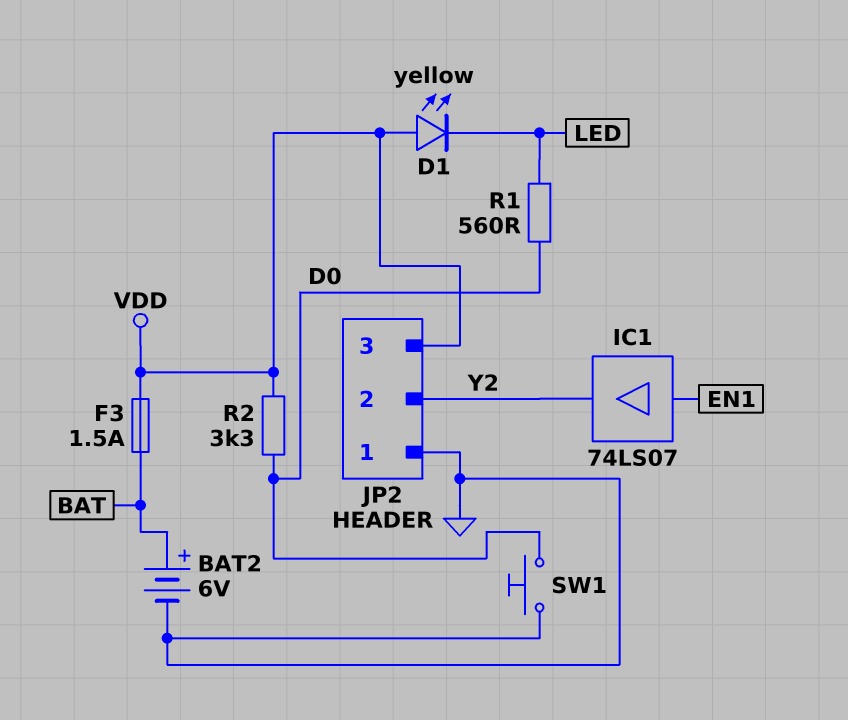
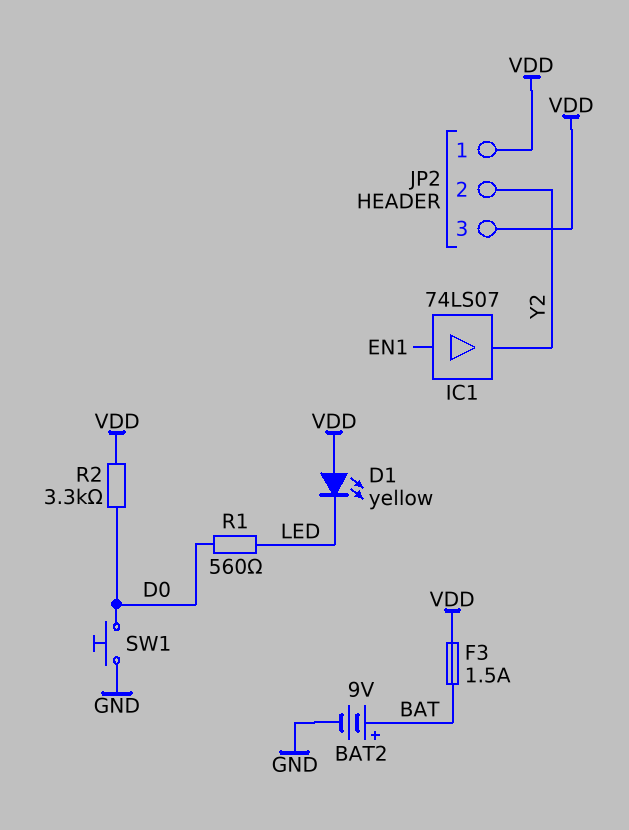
BAT2: 6V (plus BAT, minus GND) -> 9V (plus BAT, minus GND)
JP2 pin 1: GND -> VDD

